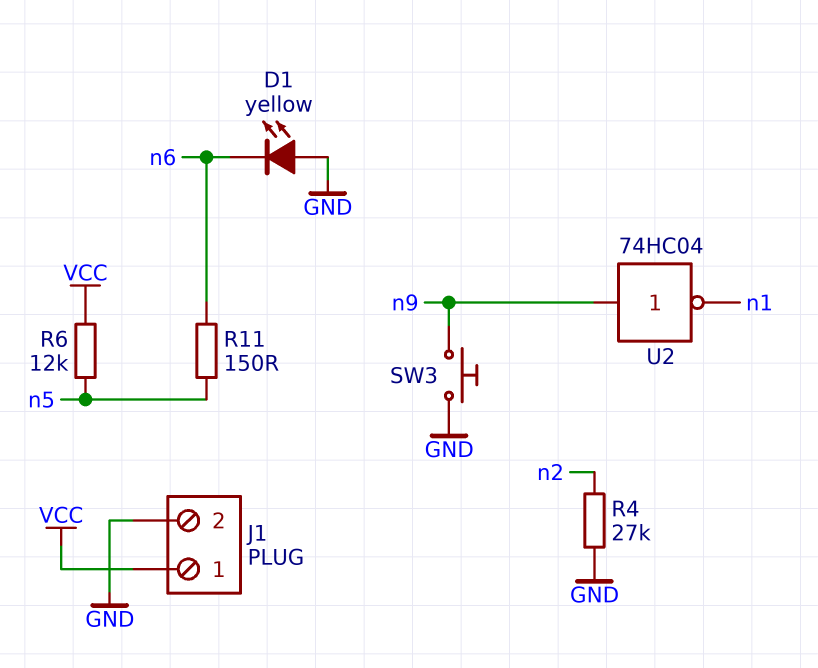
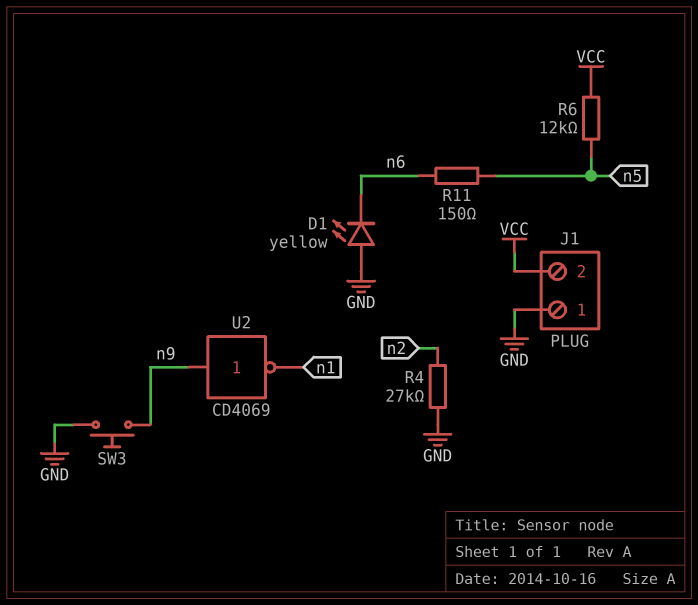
J1 pin 1: VCC -> GND
J1 pin 2: GND -> VCC
U2: NOT 74HC04 (in n9, out n1) -> NOT CD4069 (in n9, out n1)

